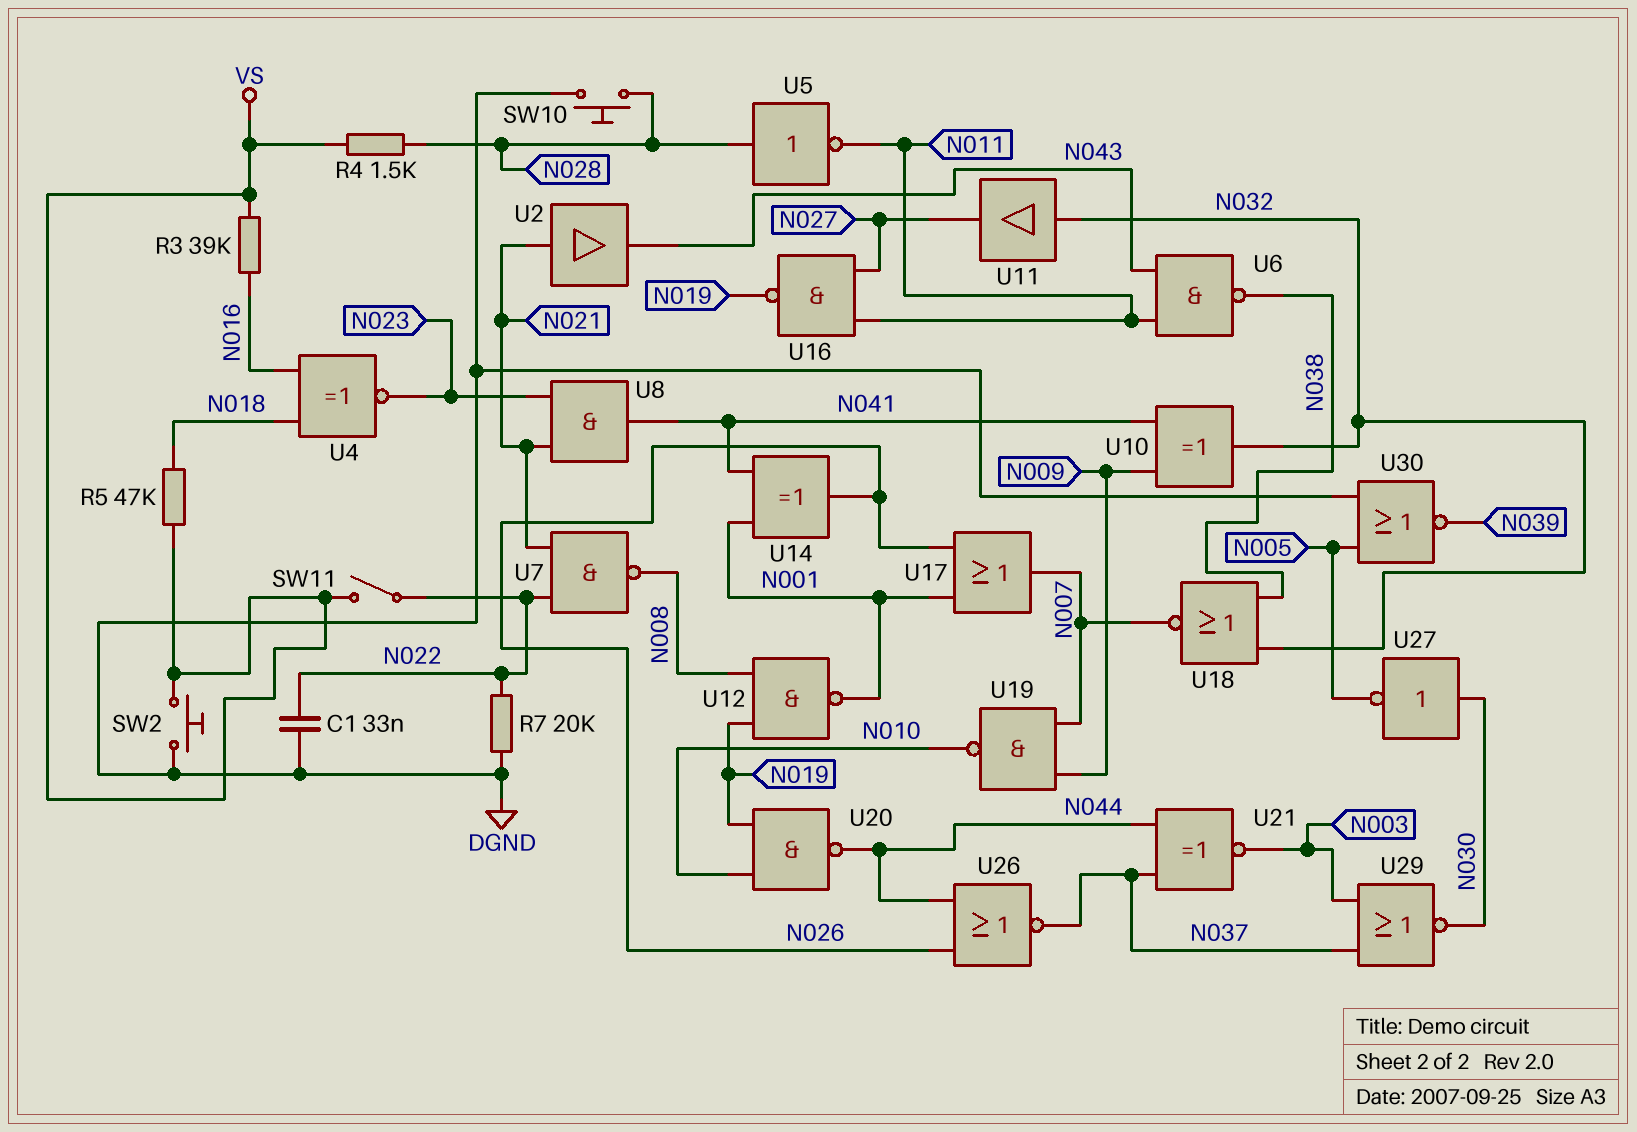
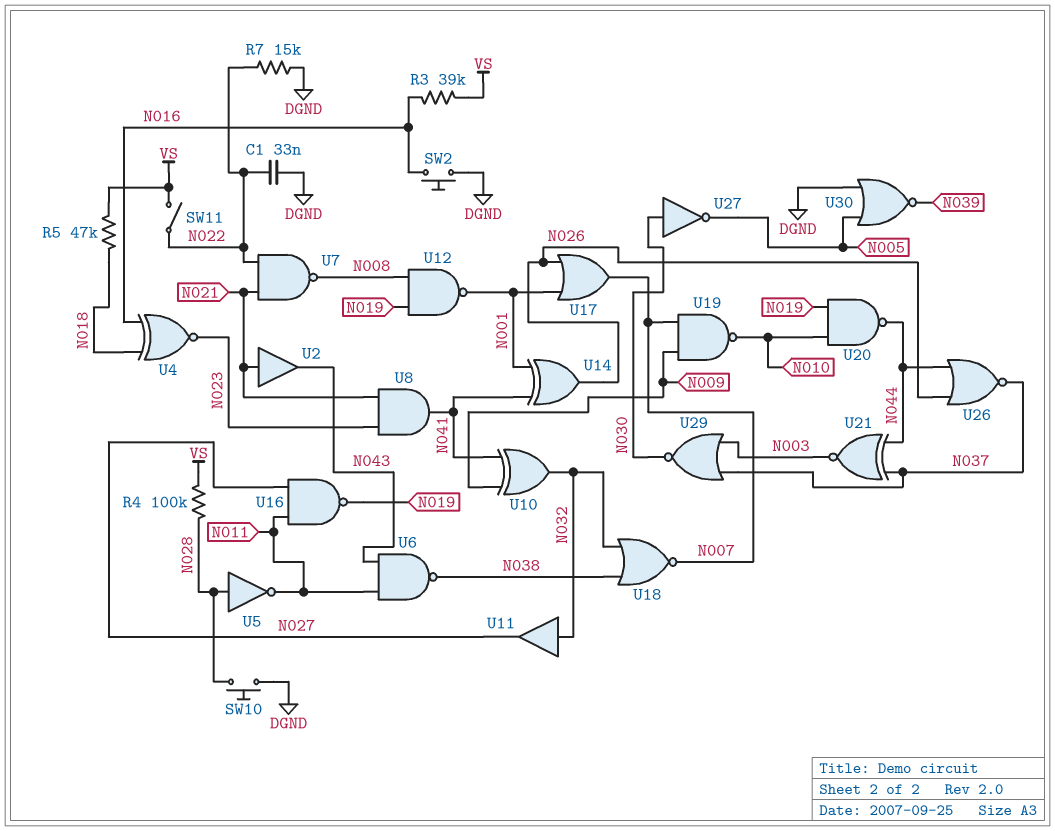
R4: 1.5k (N028, VS) -> 100k (N028, VS)
R7: 20k (DGND, N022) -> 15k (DGND, N022)
SW2: button (DGND, VS) -> button (DGND, N016)

